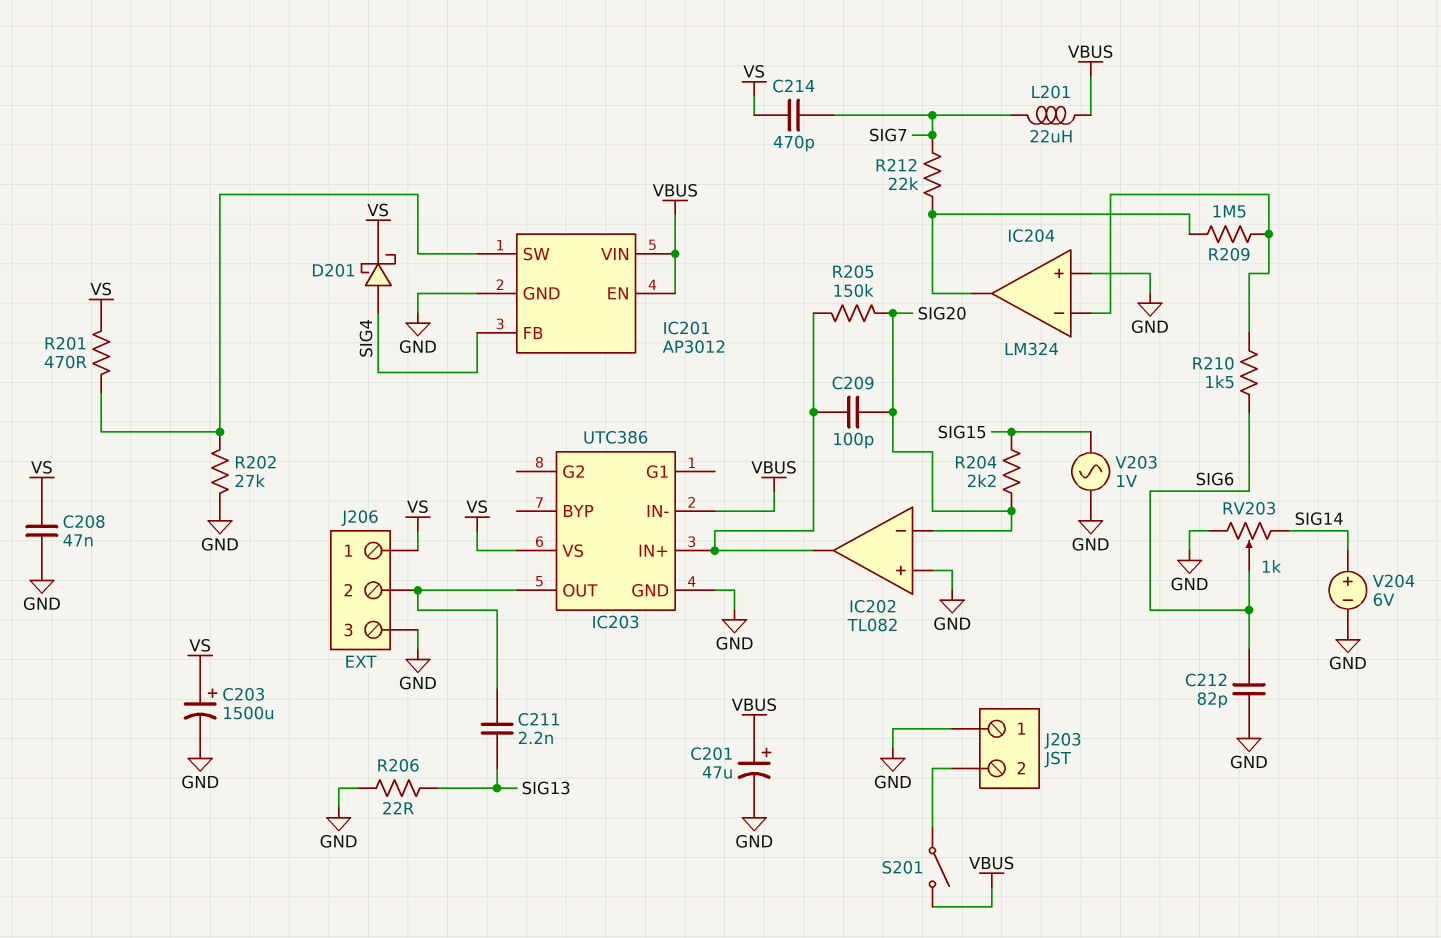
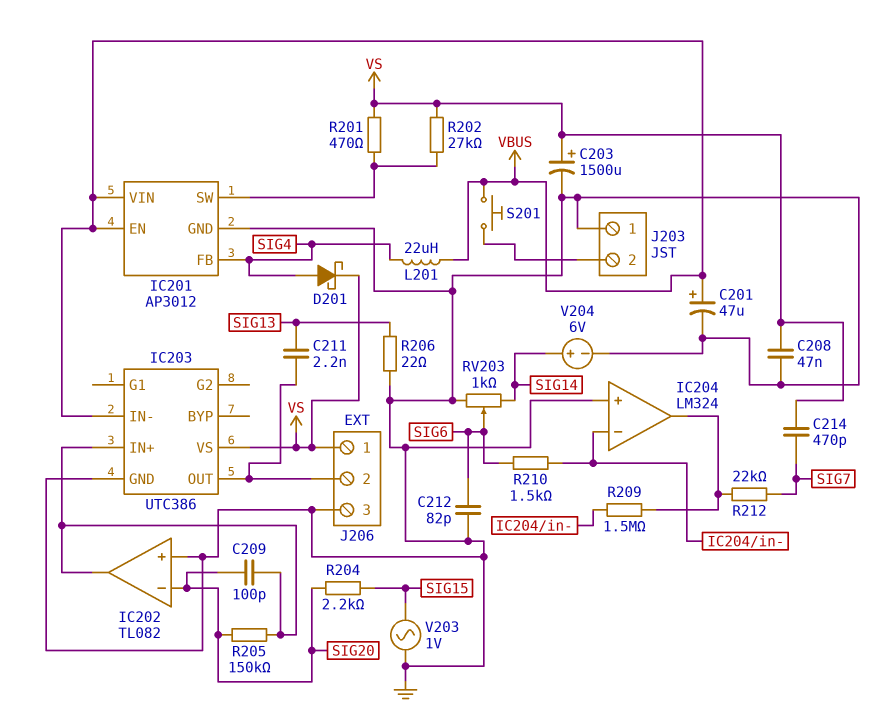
L201: 22uH (SIG7, VBUS) -> 22uH (SIG4, VBUS)
R202: 27k (GND, IC201/SW) -> 27k (IC201/SW, VS)
S201: switch (J203/2, VBUS) -> button (J203/2, VBUS)

